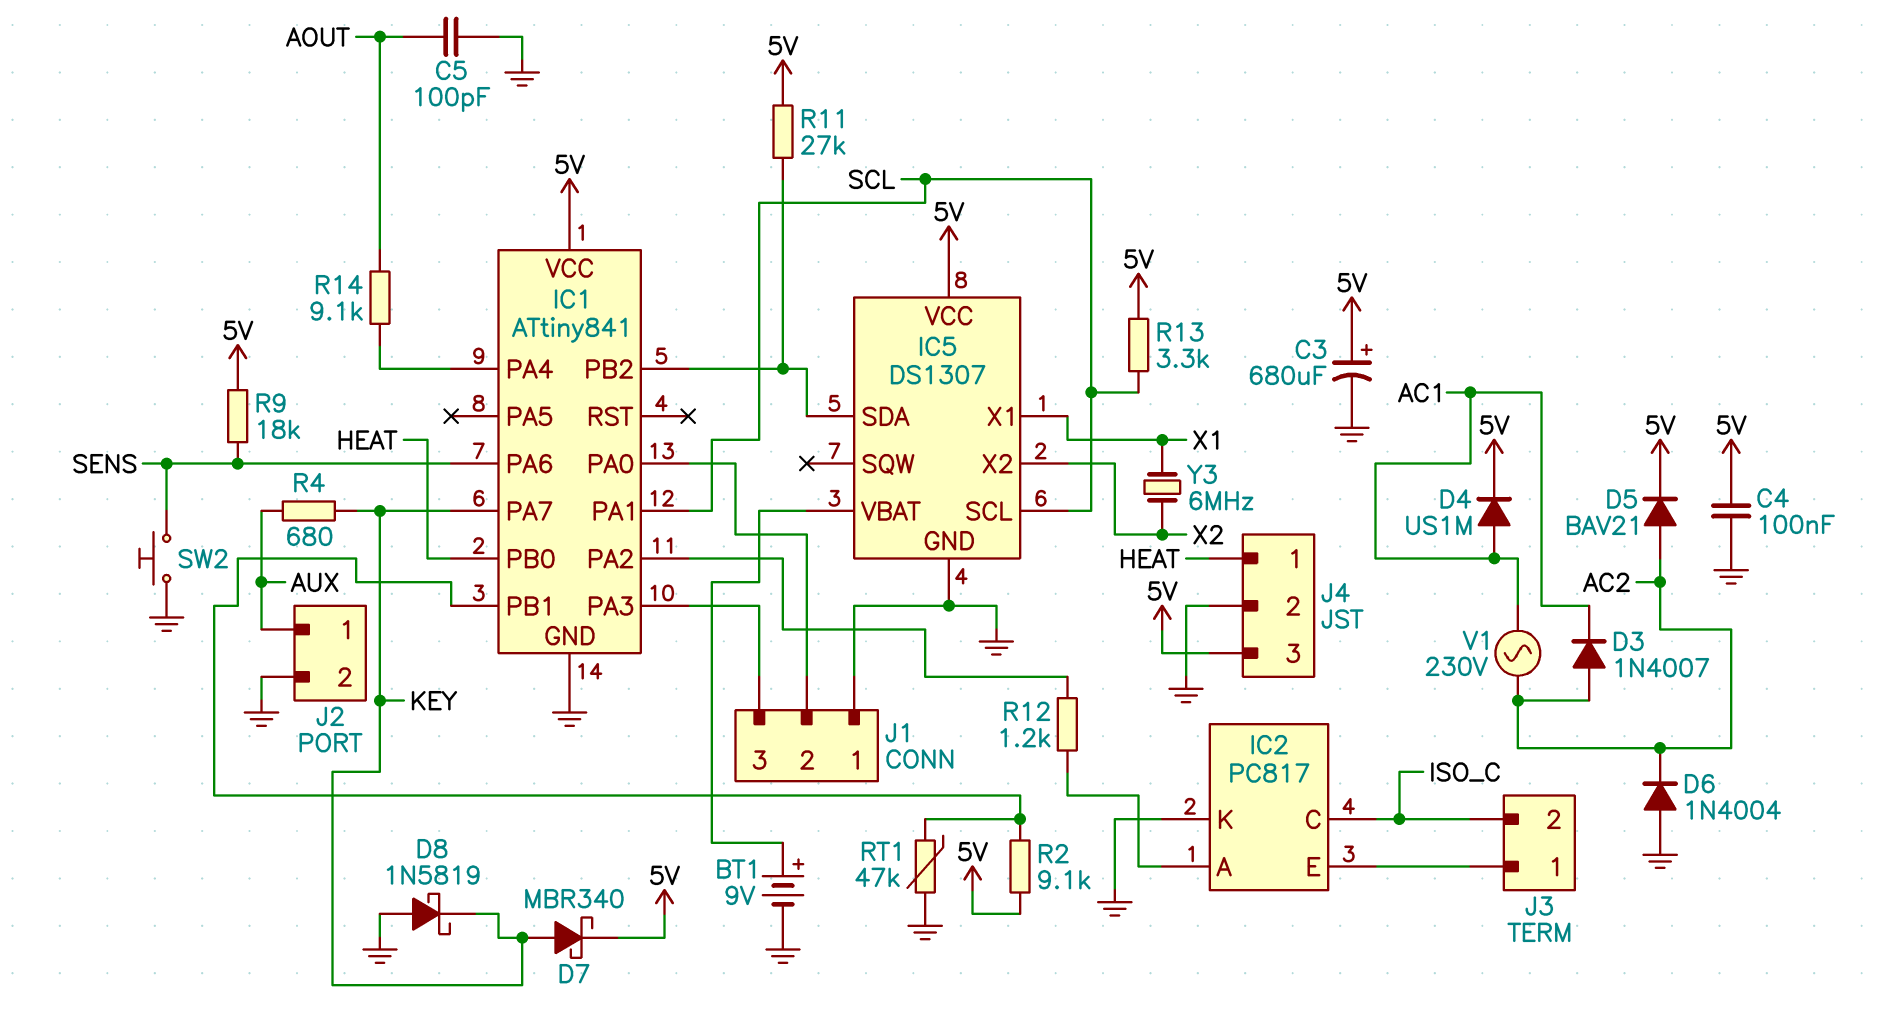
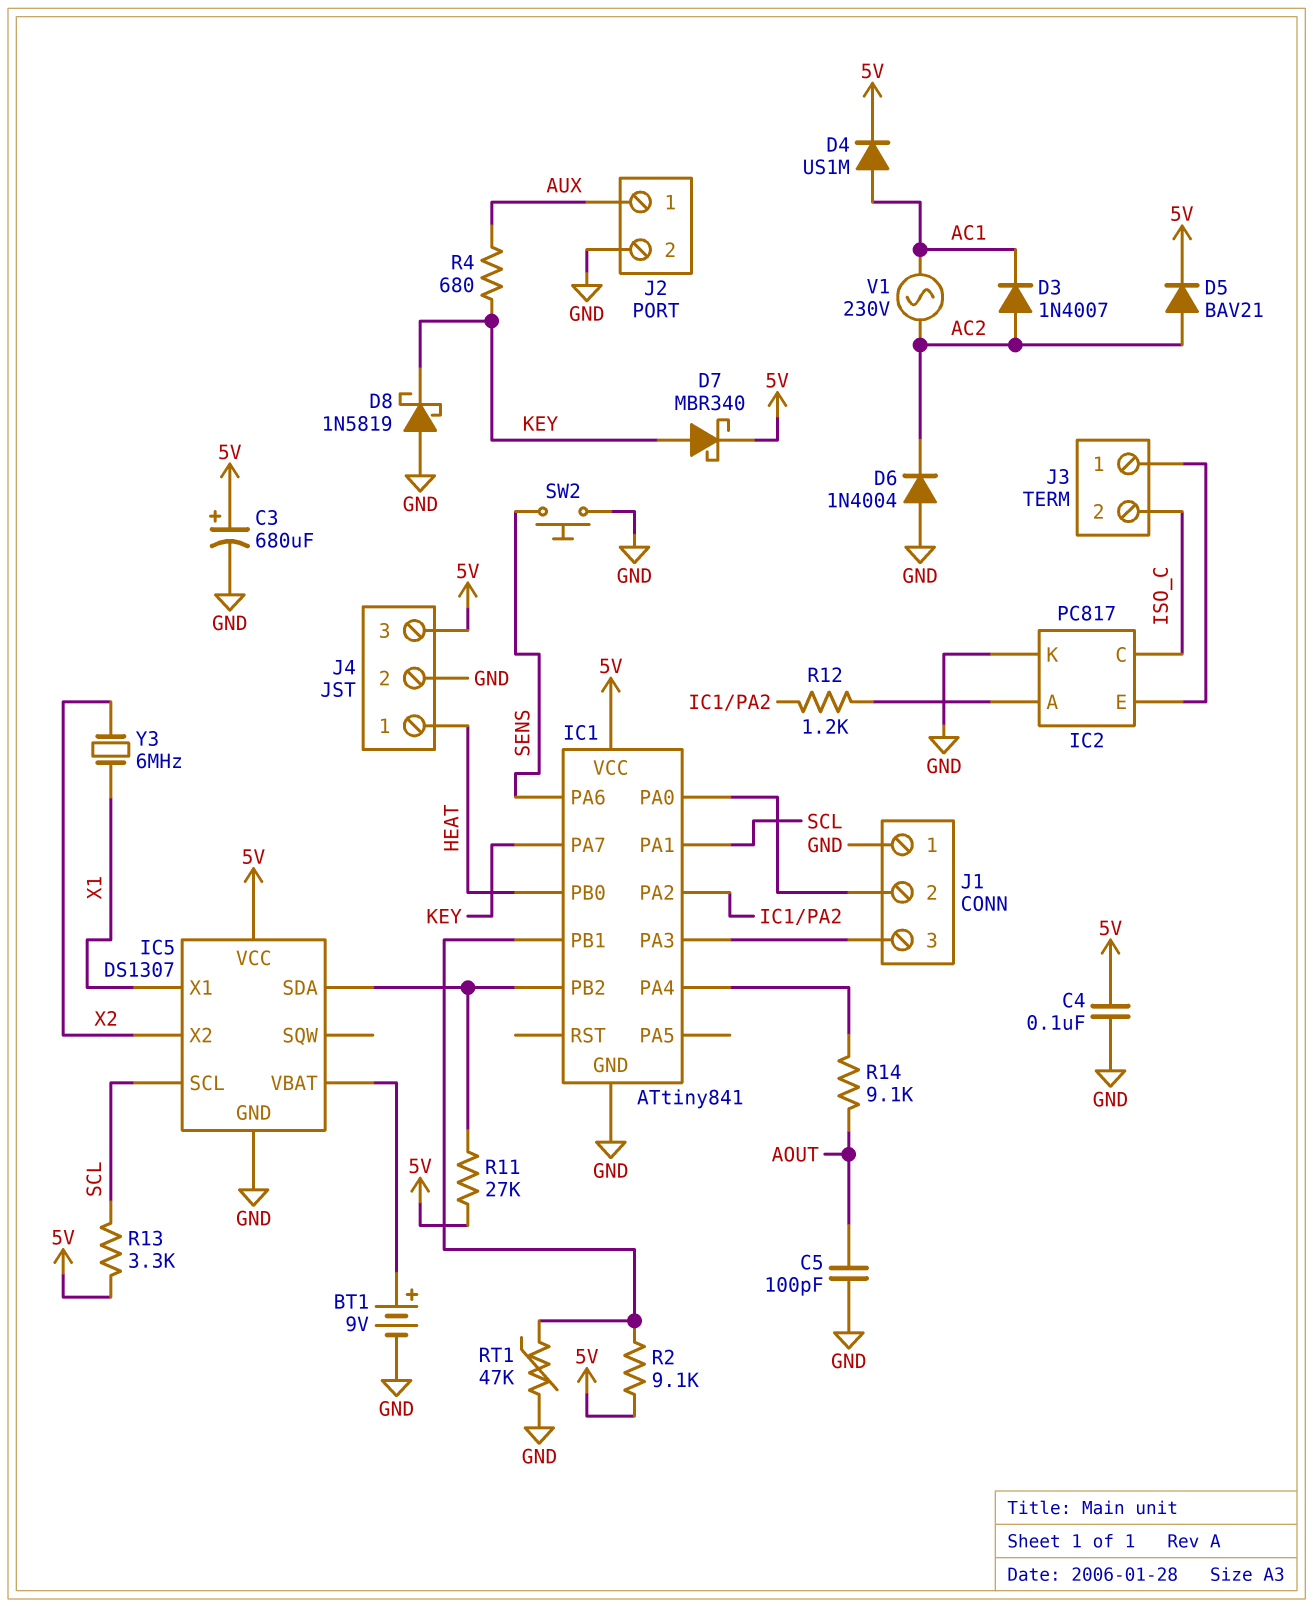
R9: 18k (5V, SENS) -> none

